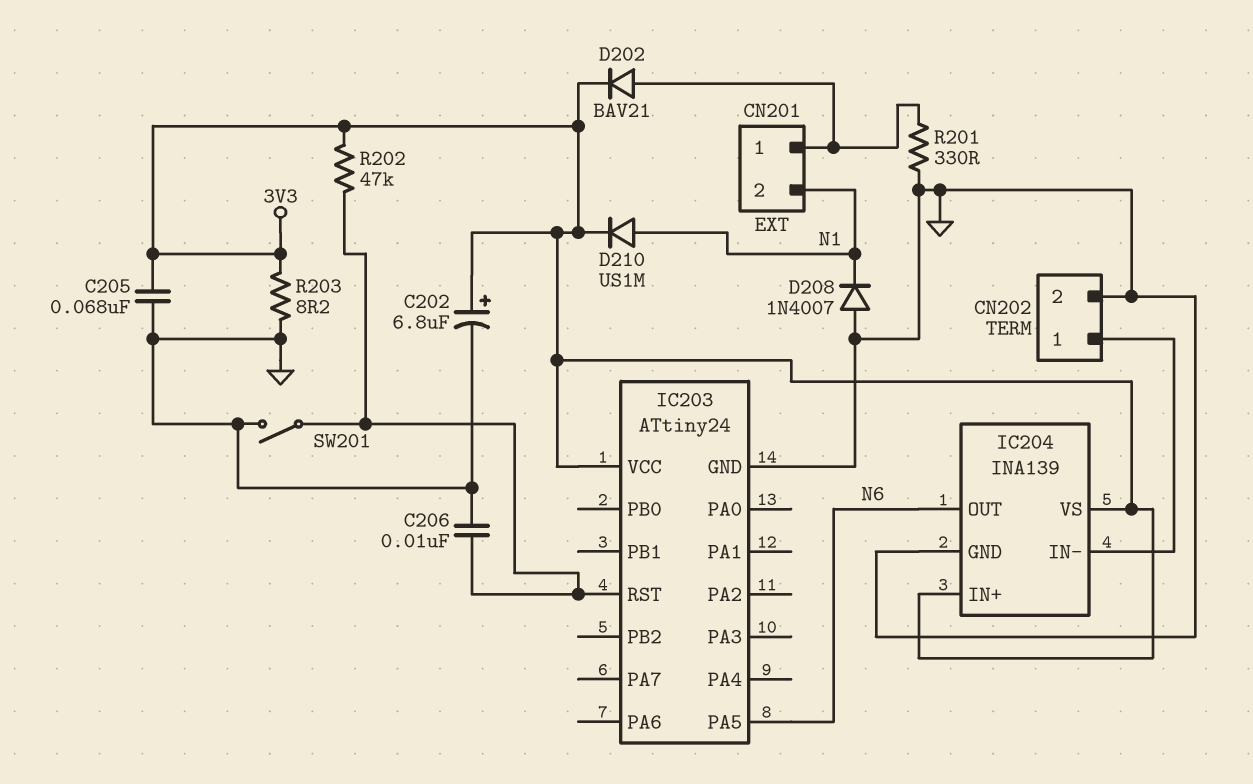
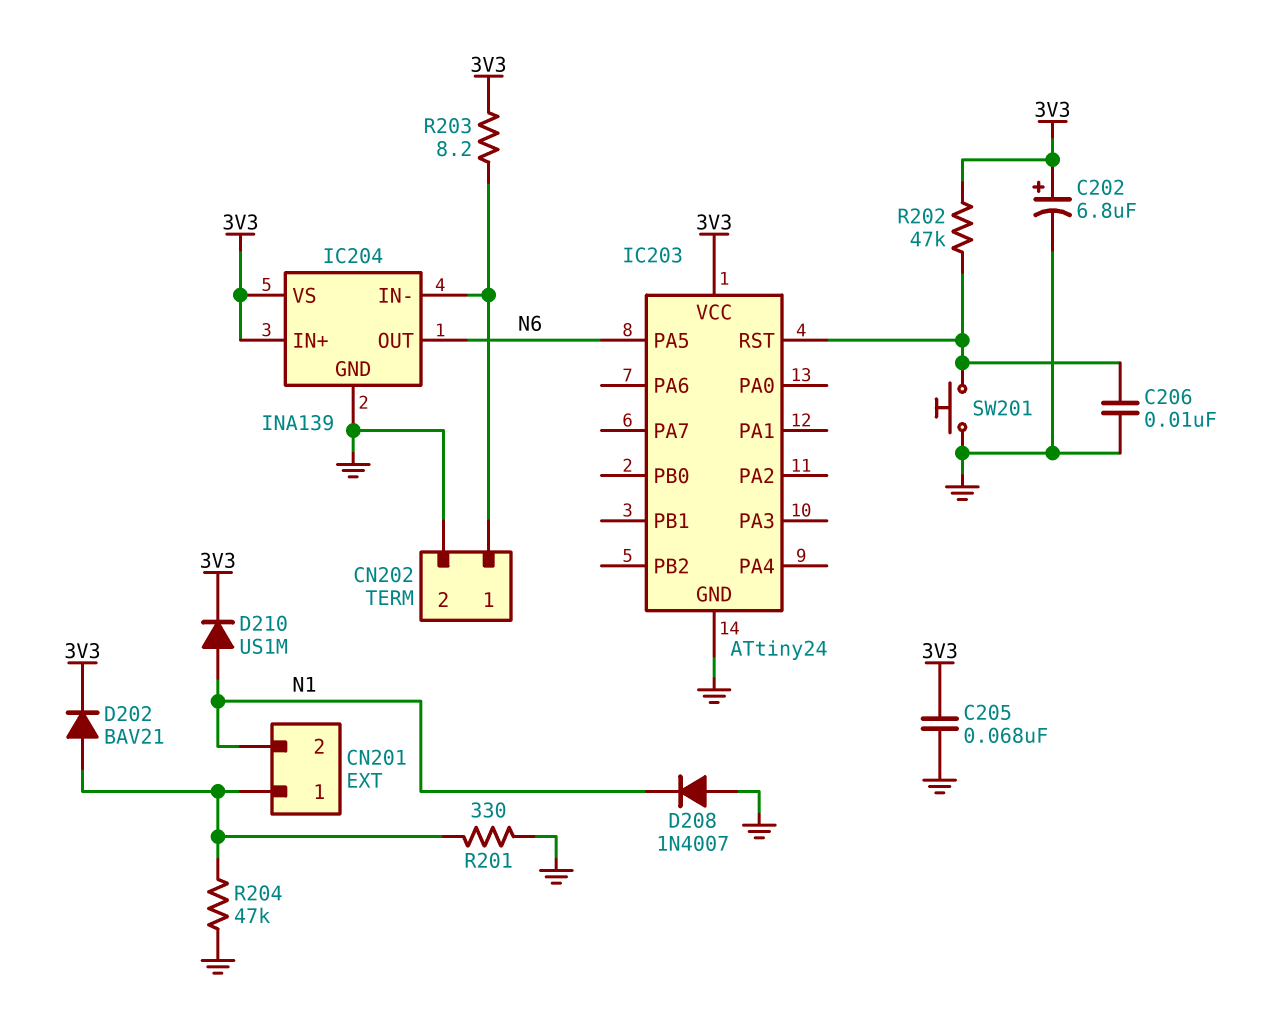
R203: 8.2 (3V3, GND) -> 8.2 (3V3, CN202/1)
R204: none -> 47k (CN201/1, GND)
SW201: switch (GND, IC203/RST) -> button (GND, IC203/RST)

